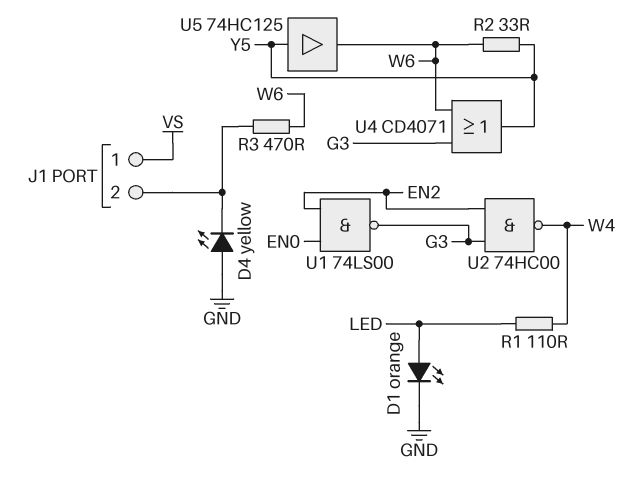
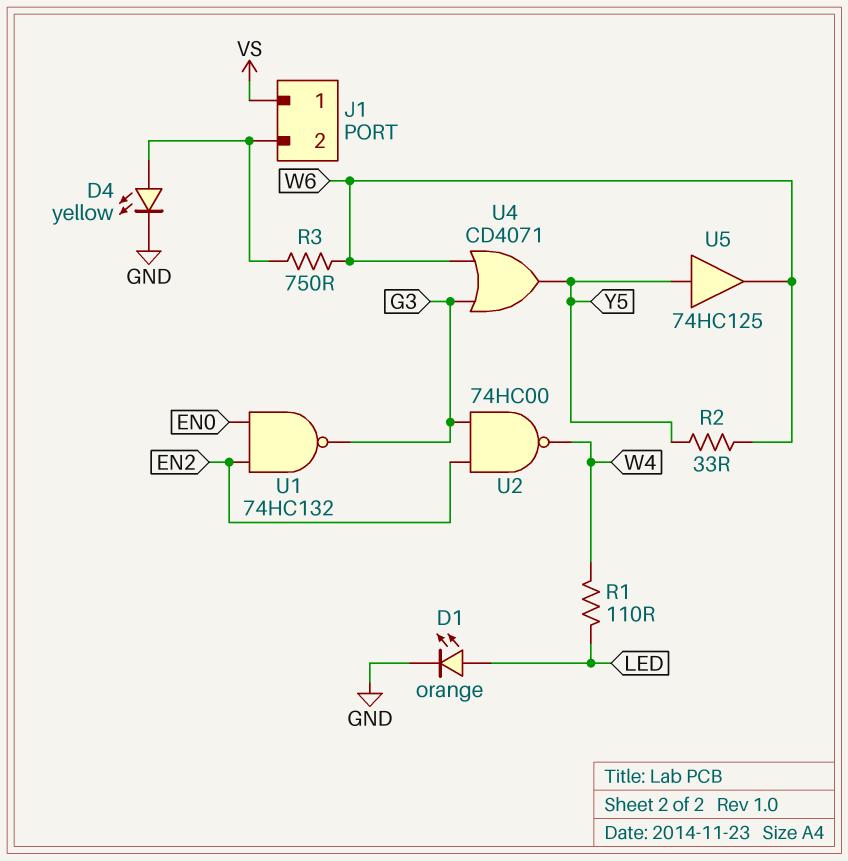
D4: LED yellow (A GND, K J1/2) -> LED yellow (A J1/2, K GND)
R3: 470 (J1/2, W6) -> 750 (J1/2, W6)
U1: NAND 74LS00 (in EN0, in EN2, out G3) -> NAND 74HC132 (in EN0, in EN2, out G3)

